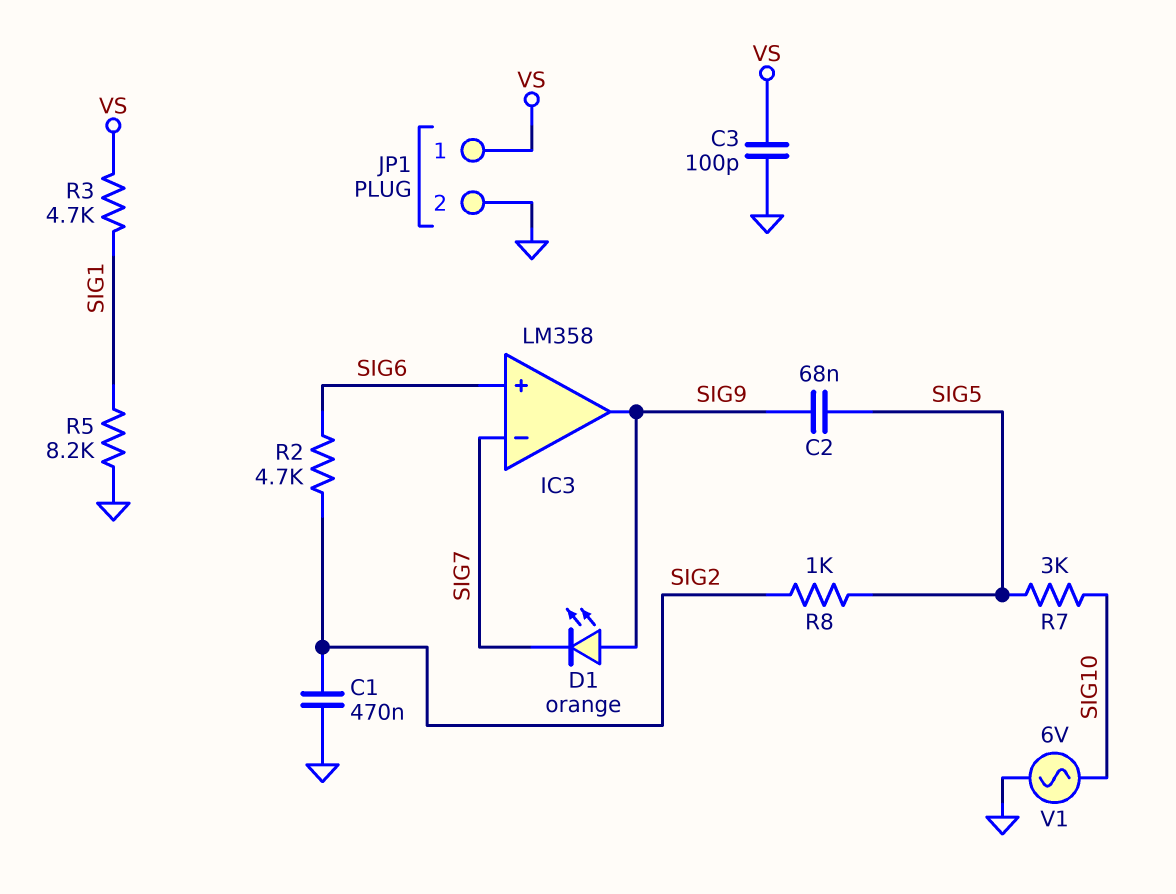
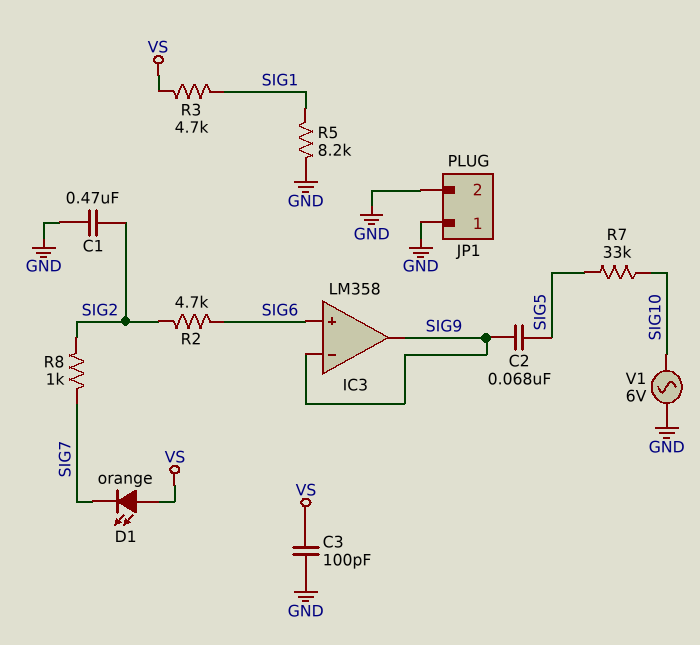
D1: LED orange (A SIG9, K SIG7) -> LED orange (A VS, K SIG7)
IC3 pin in-: SIG7 -> SIG9
JP1 pin 1: VS -> GND
R7: 3k (SIG5, SIG10) -> 33k (SIG5, SIG10)
R8: 1k (SIG2, SIG5) -> 1k (SIG2, SIG7)

